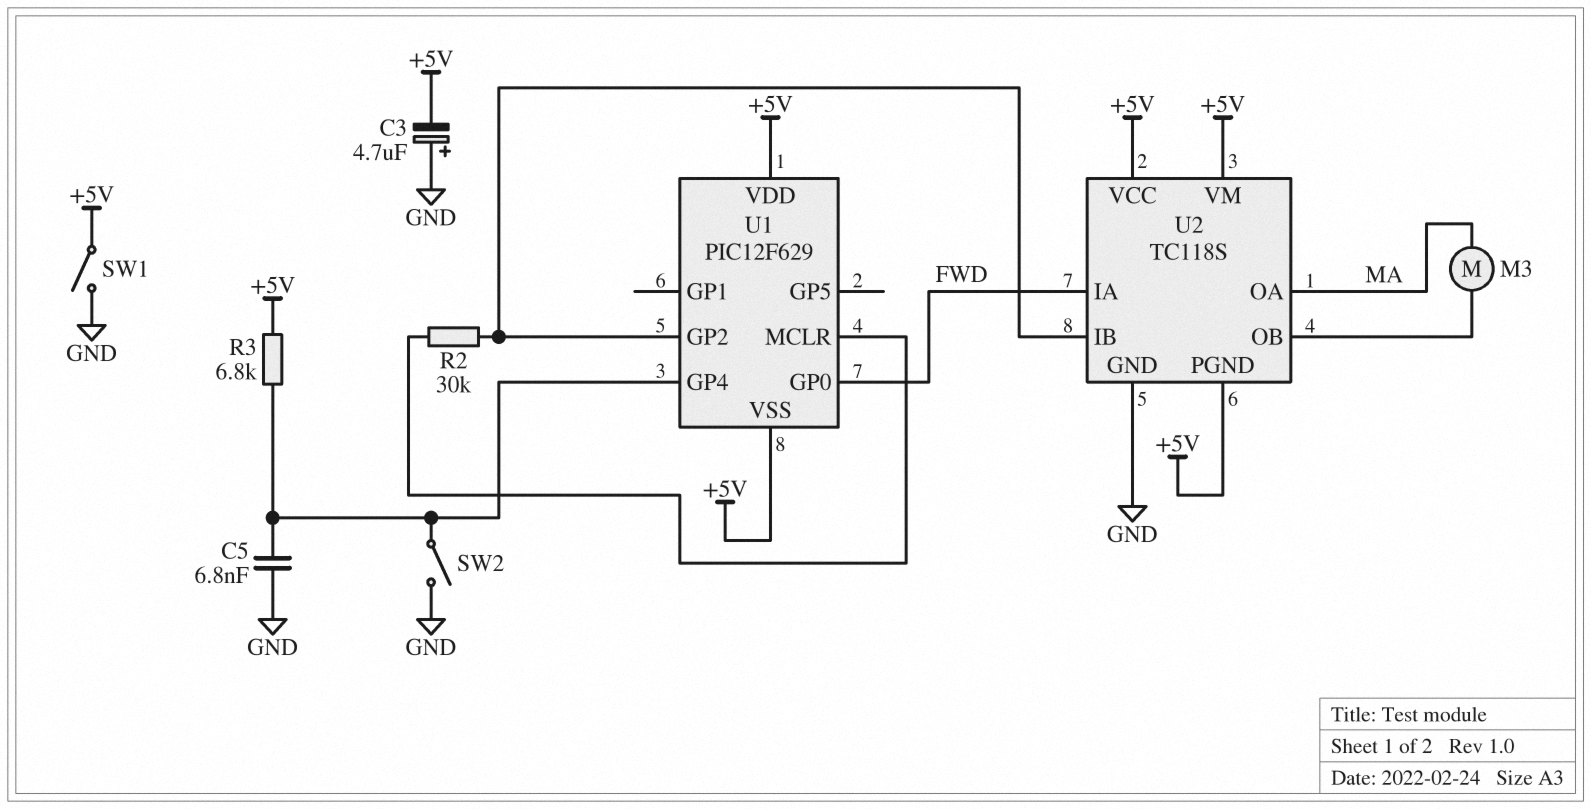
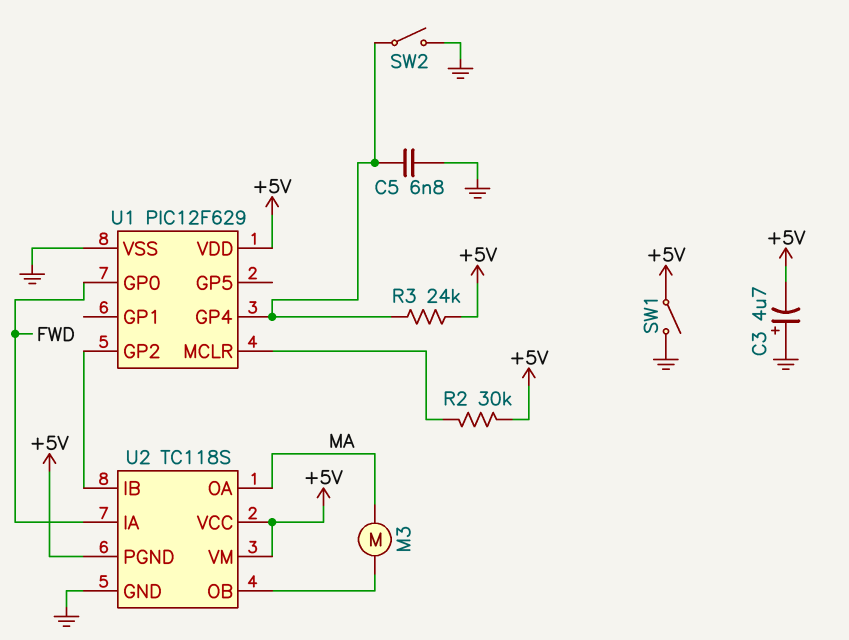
R2: 30k (U1/GP2, U1/MCLR) -> 30k (+5V, U1/MCLR)
R3: 6.8k (+5V, U1/GP4) -> 24k (+5V, U1/GP4)
U1 pin VSS: +5V -> GND

